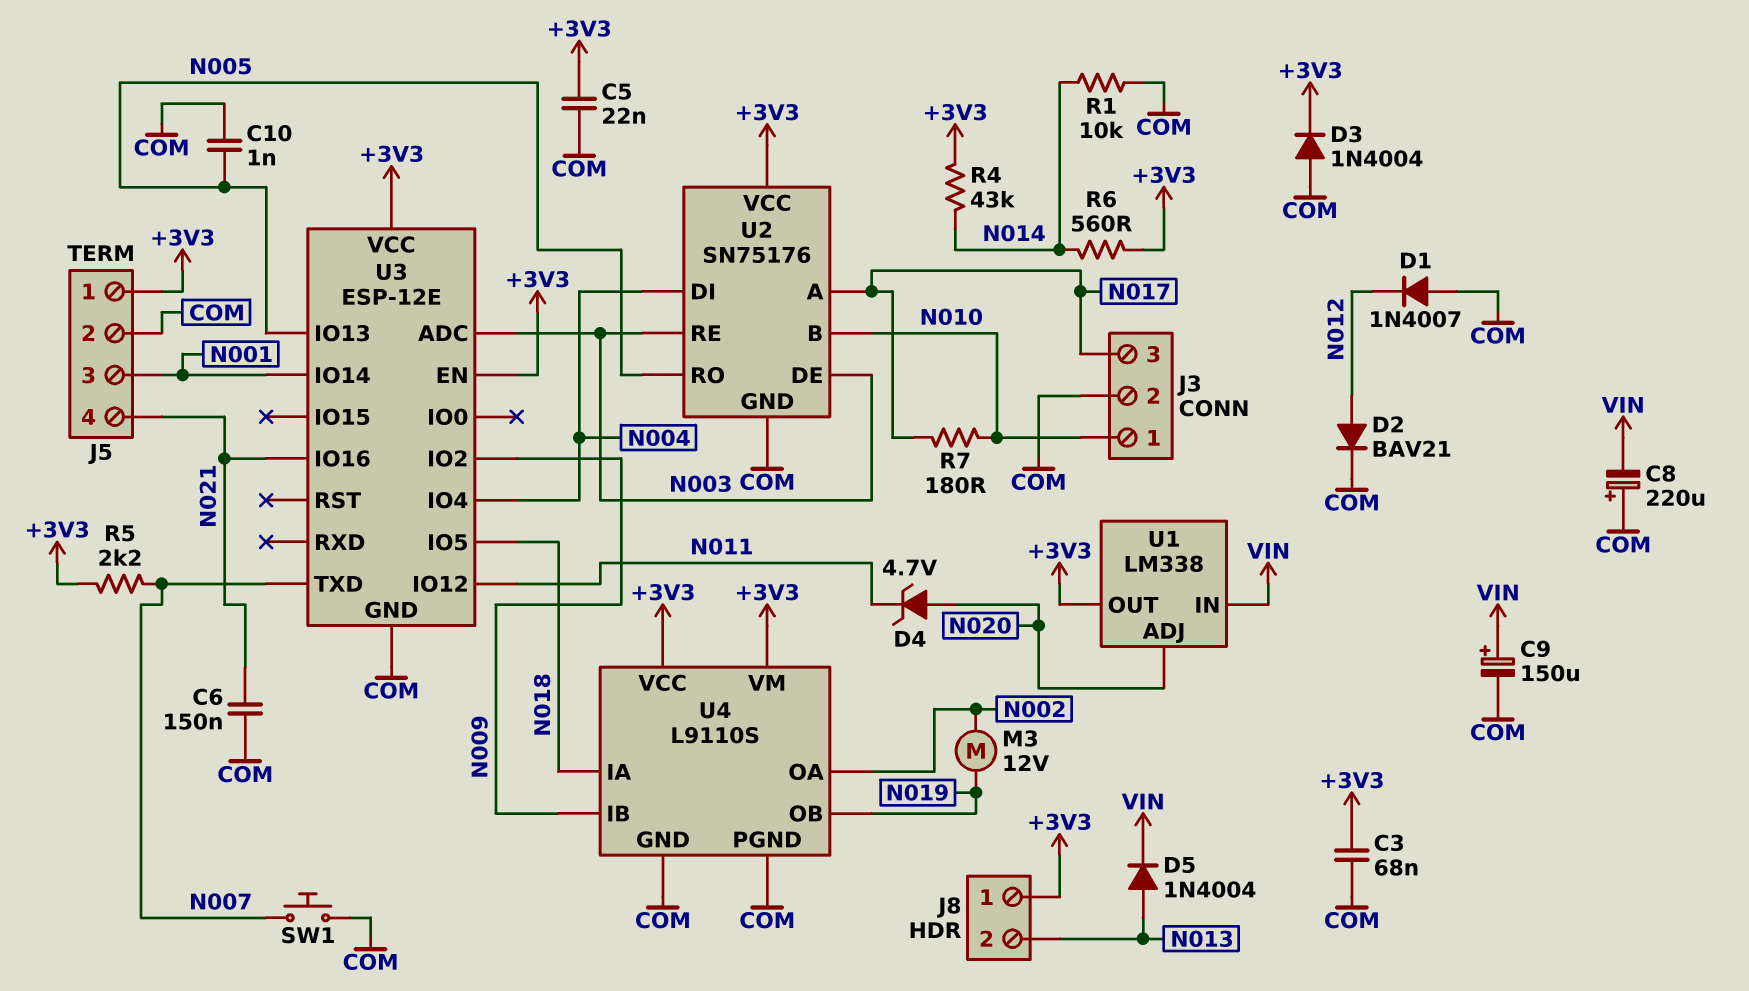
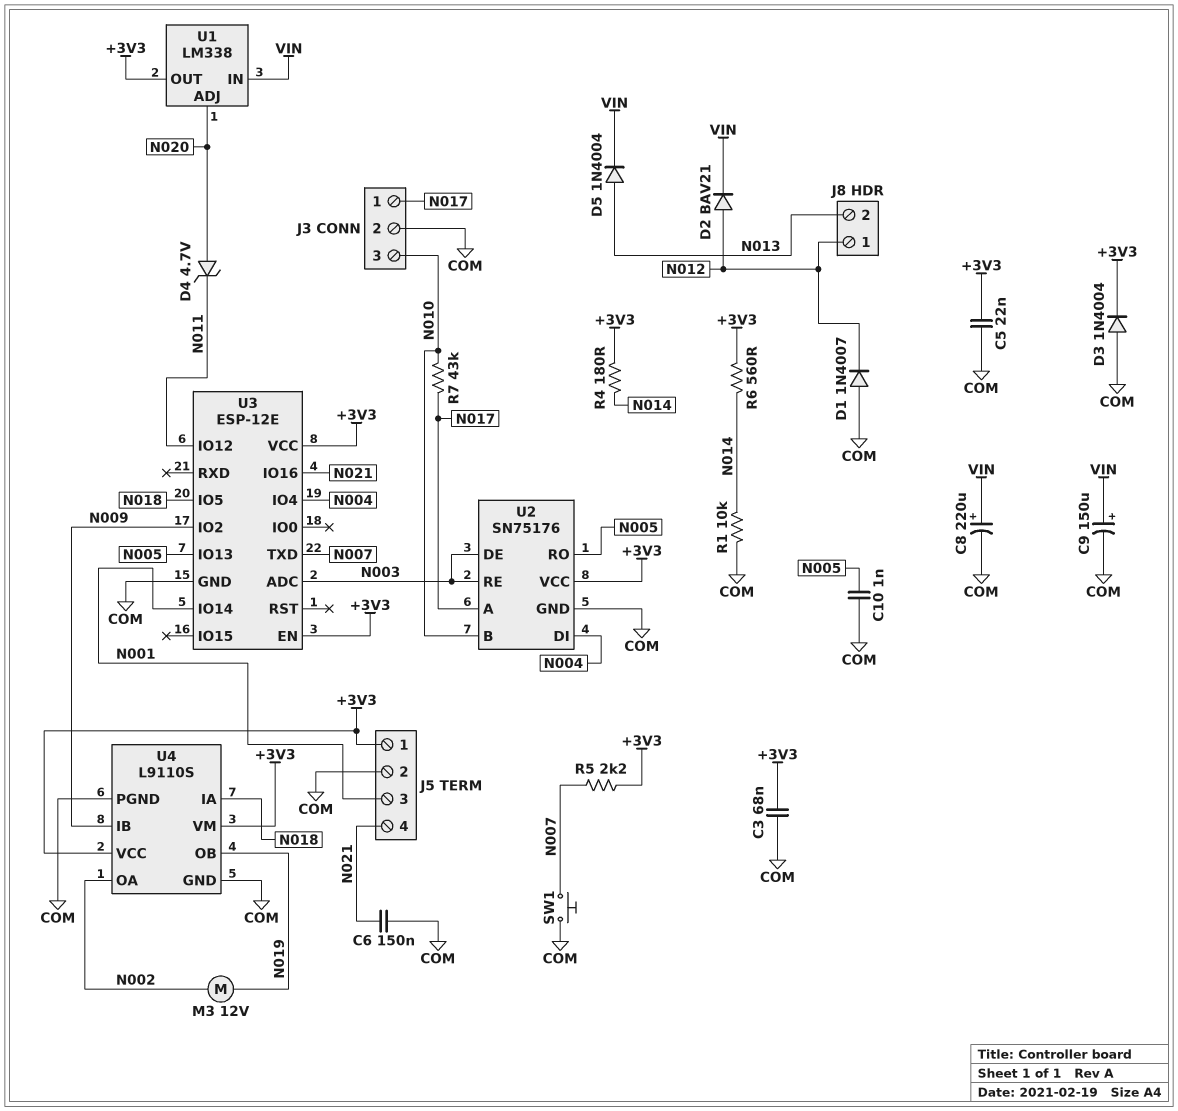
C8: 220uF (plus COM, minus VIN) -> 220uF (plus VIN, minus COM)
D2: diode BAV21 (A N012, K COM) -> diode BAV21 (A N012, K VIN)
J3 pin 1: N010 -> N017
J3 pin 3: N017 -> N010
J8 pin 1: +3V3 -> N012
R4: 43k (+3V3, N014) -> 180 (+3V3, N014)
R7: 180 (N010, N017) -> 43k (N010, N017)

